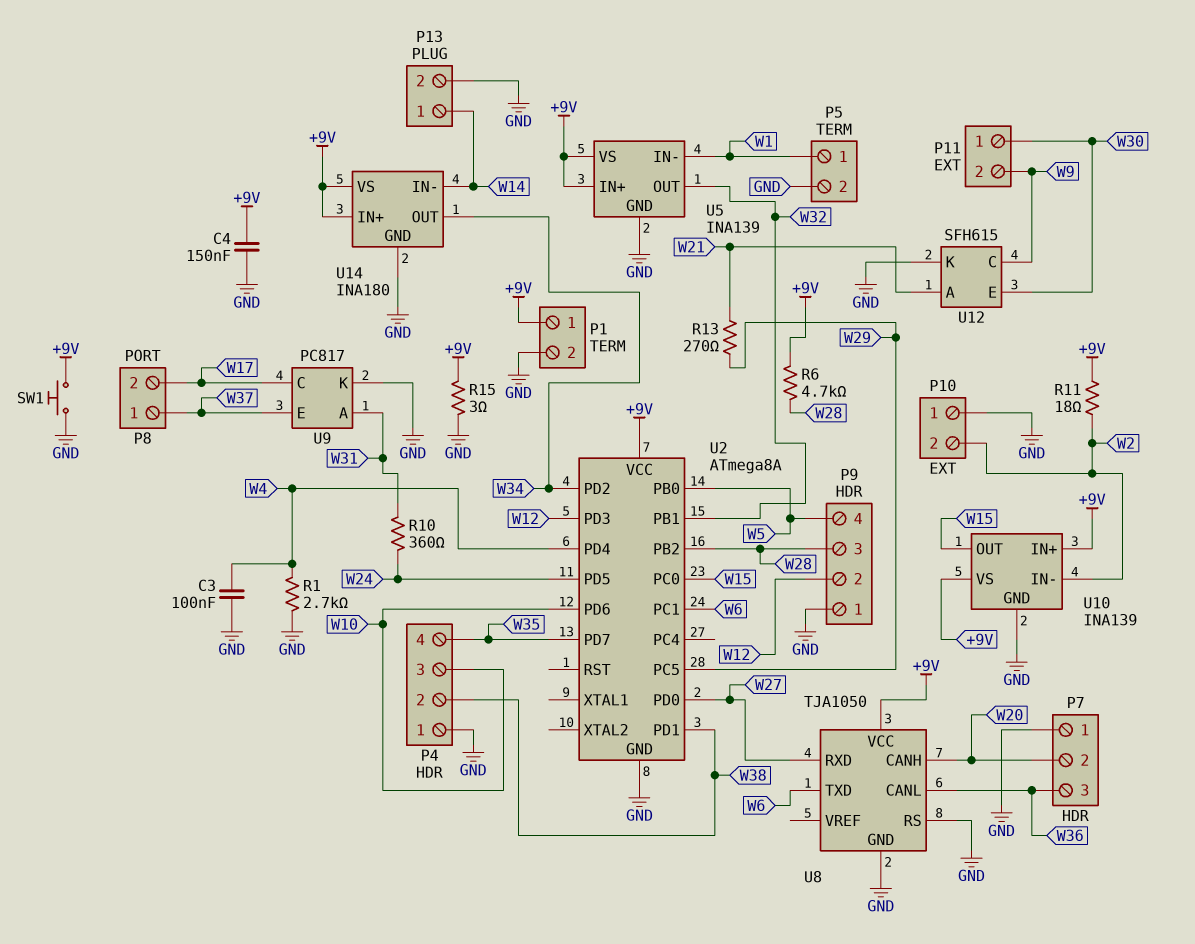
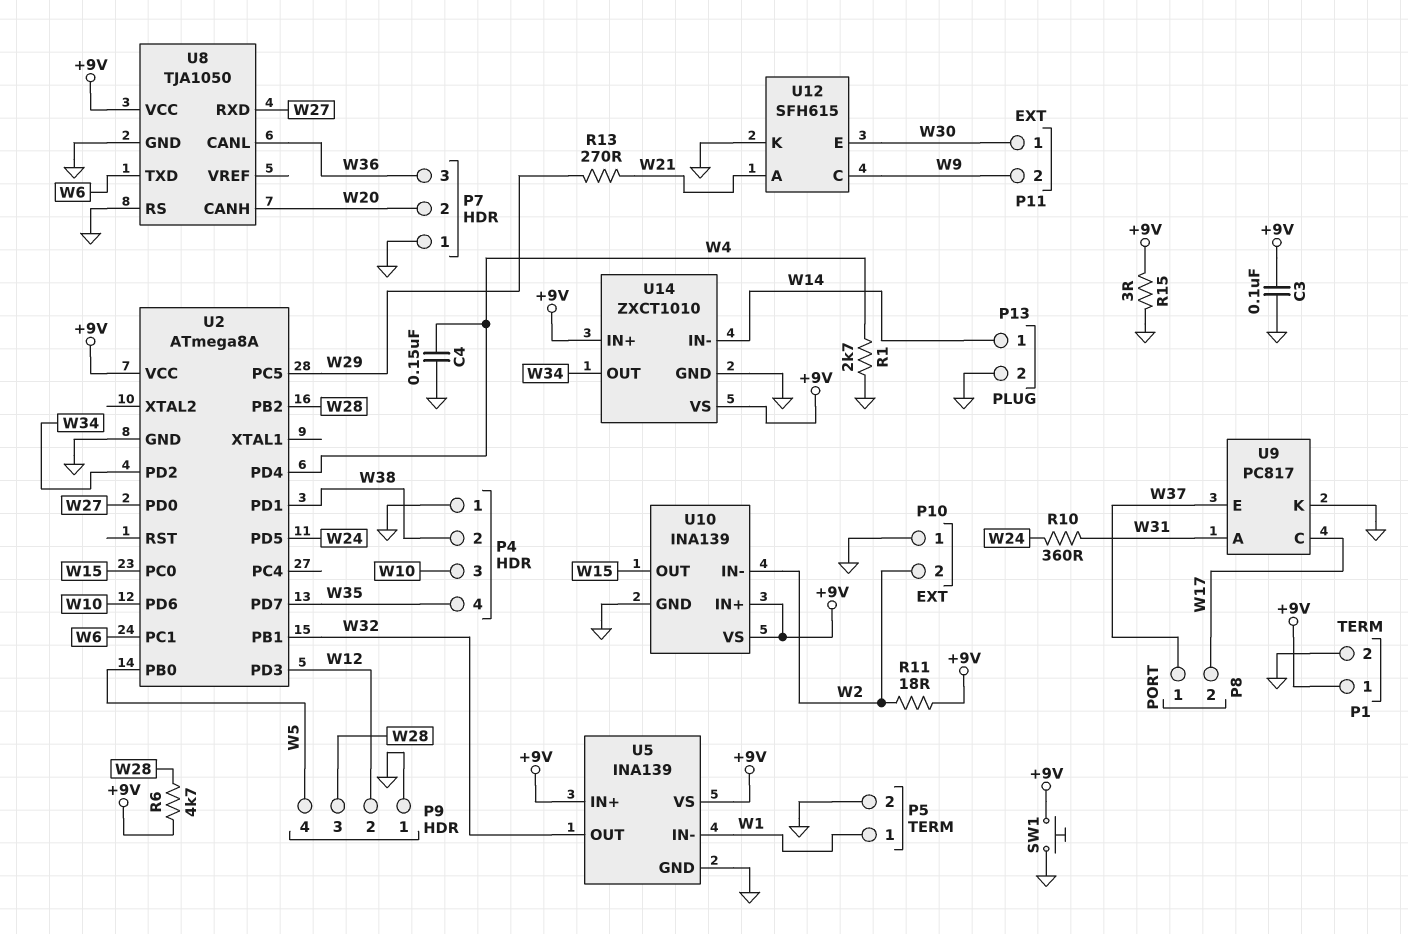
C3: 100nF (GND, W4) -> 100nF (+9V, GND)
C4: 150nF (+9V, GND) -> 150nF (GND, W4)
U14: INA180 -> ZXCT1010

